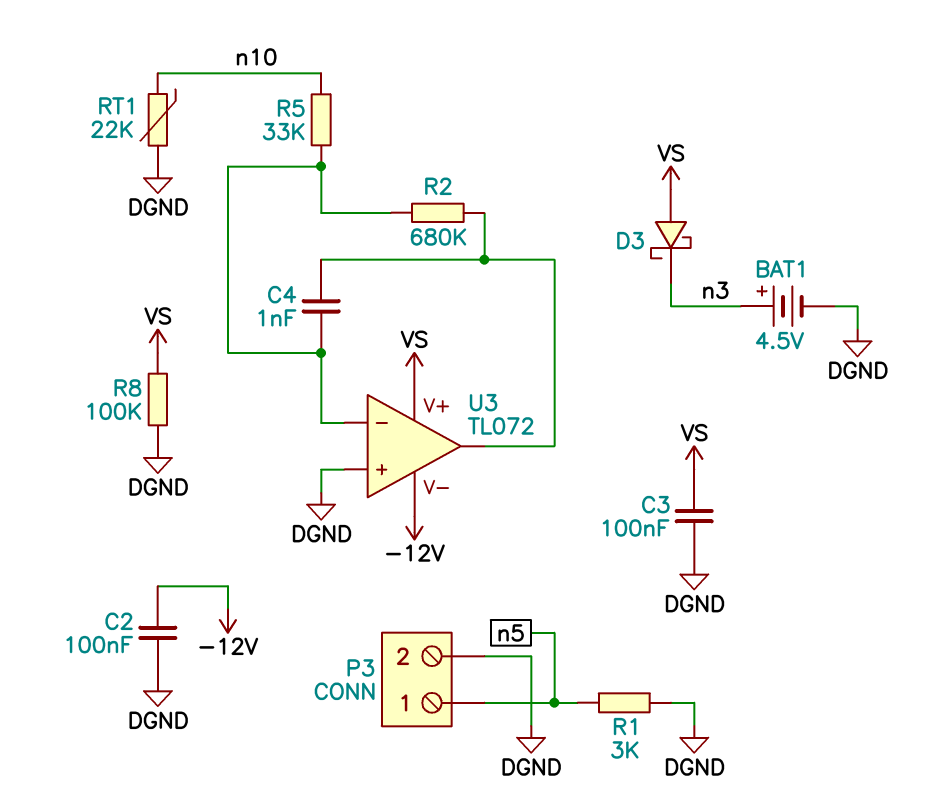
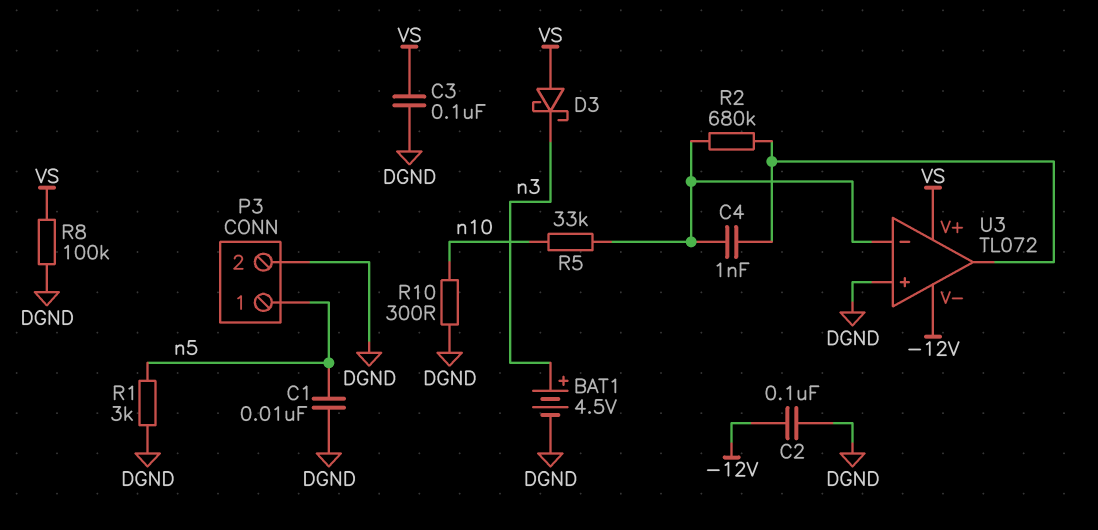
C1: none -> 10nF (DGND, n5)
R10: none -> 300 (DGND, n10)
RT1: 22k (DGND, n10) -> none

